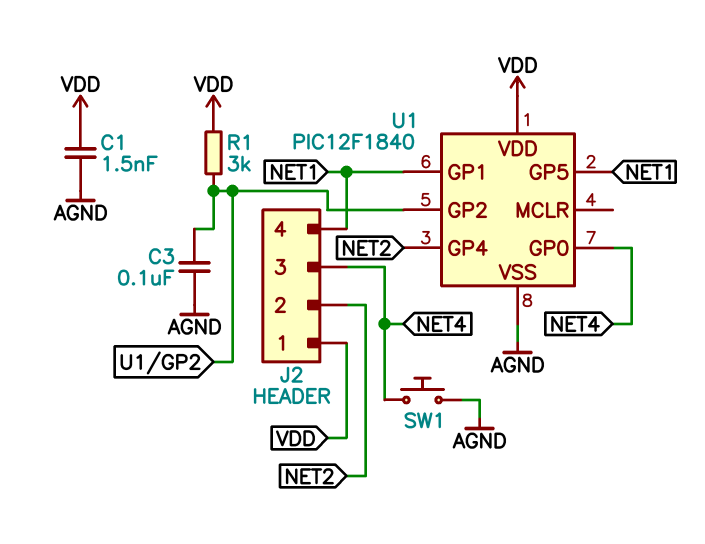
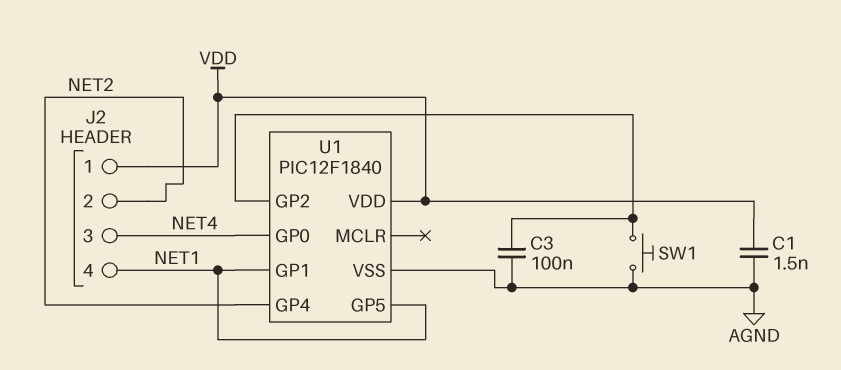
R1: 3k (U1/GP2, VDD) -> none
SW1: button (AGND, NET4) -> button (AGND, U1/GP2)

